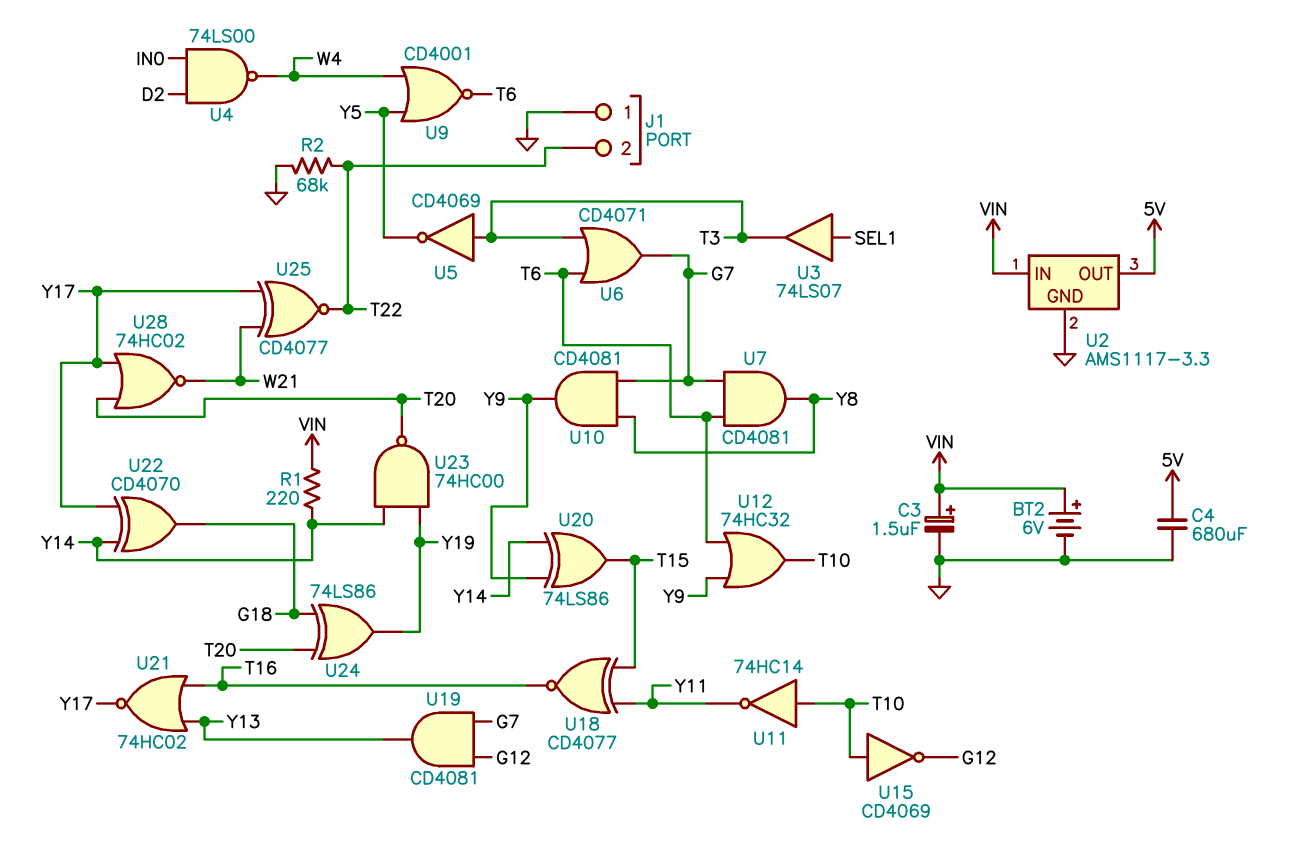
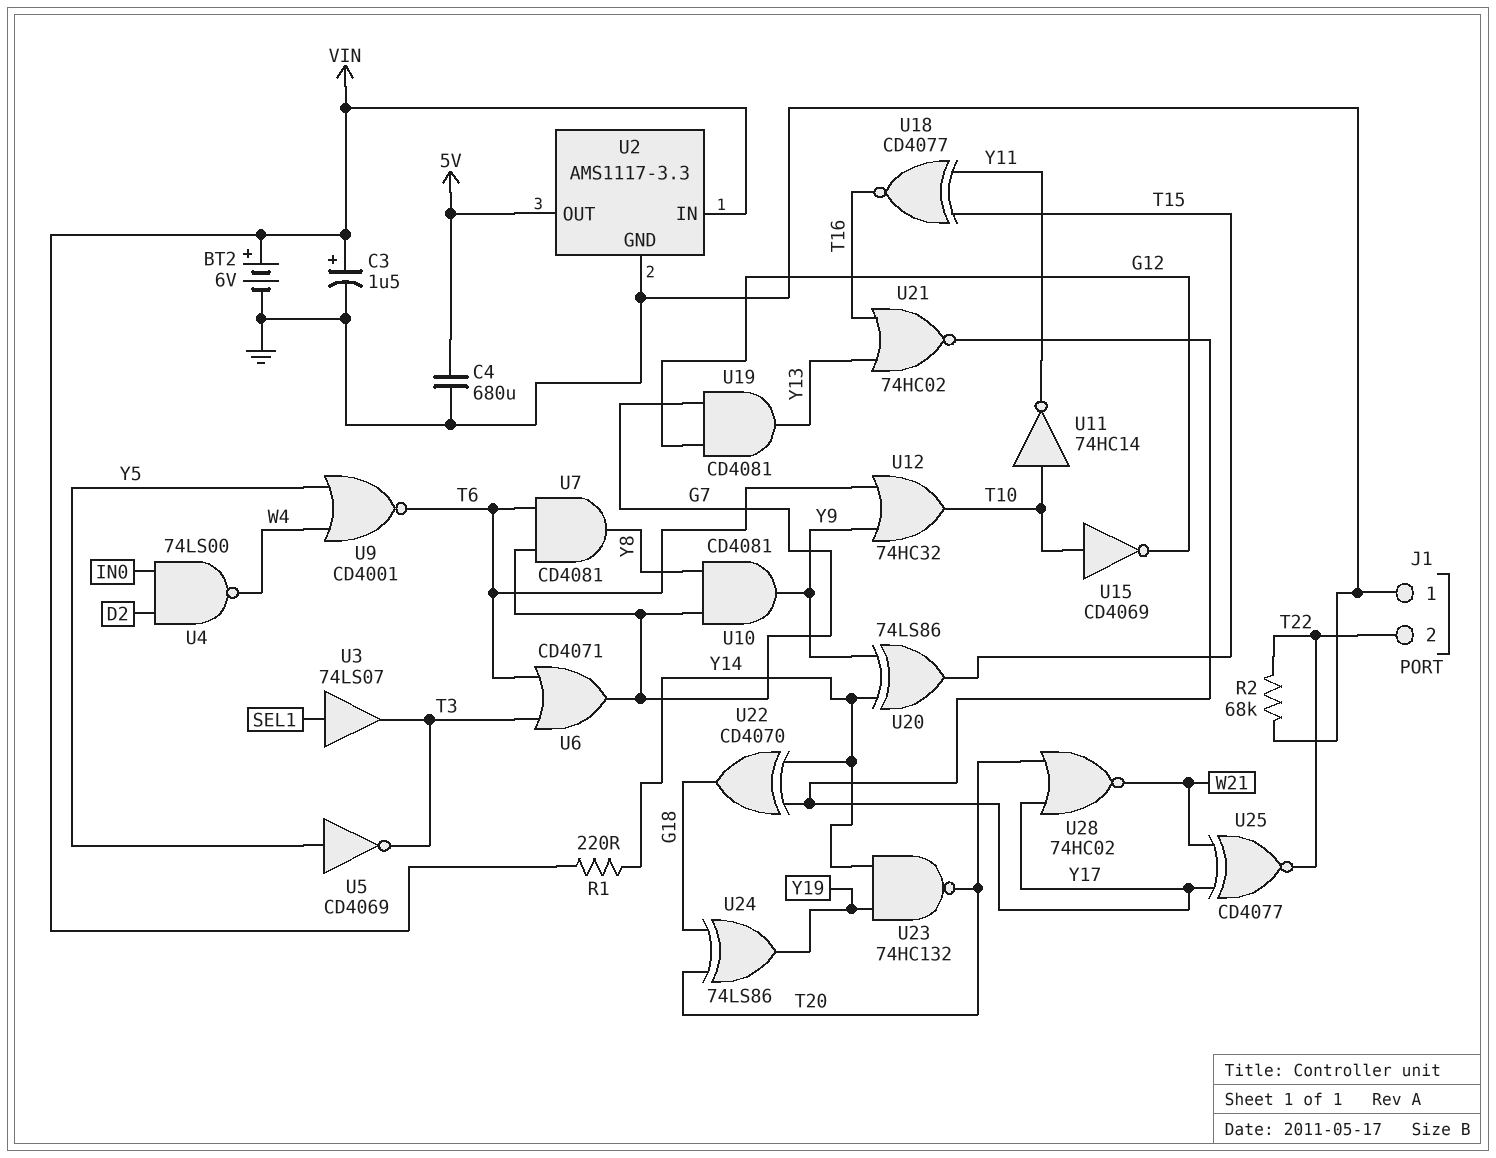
U5: NOT CD4069 (in T3, out Y5) -> NOT CD4069 (in Y5, out T3)
U23: NAND 74HC00 (in Y14, in Y19, out T20) -> NAND 74HC132 (in Y14, in Y19, out T20)

